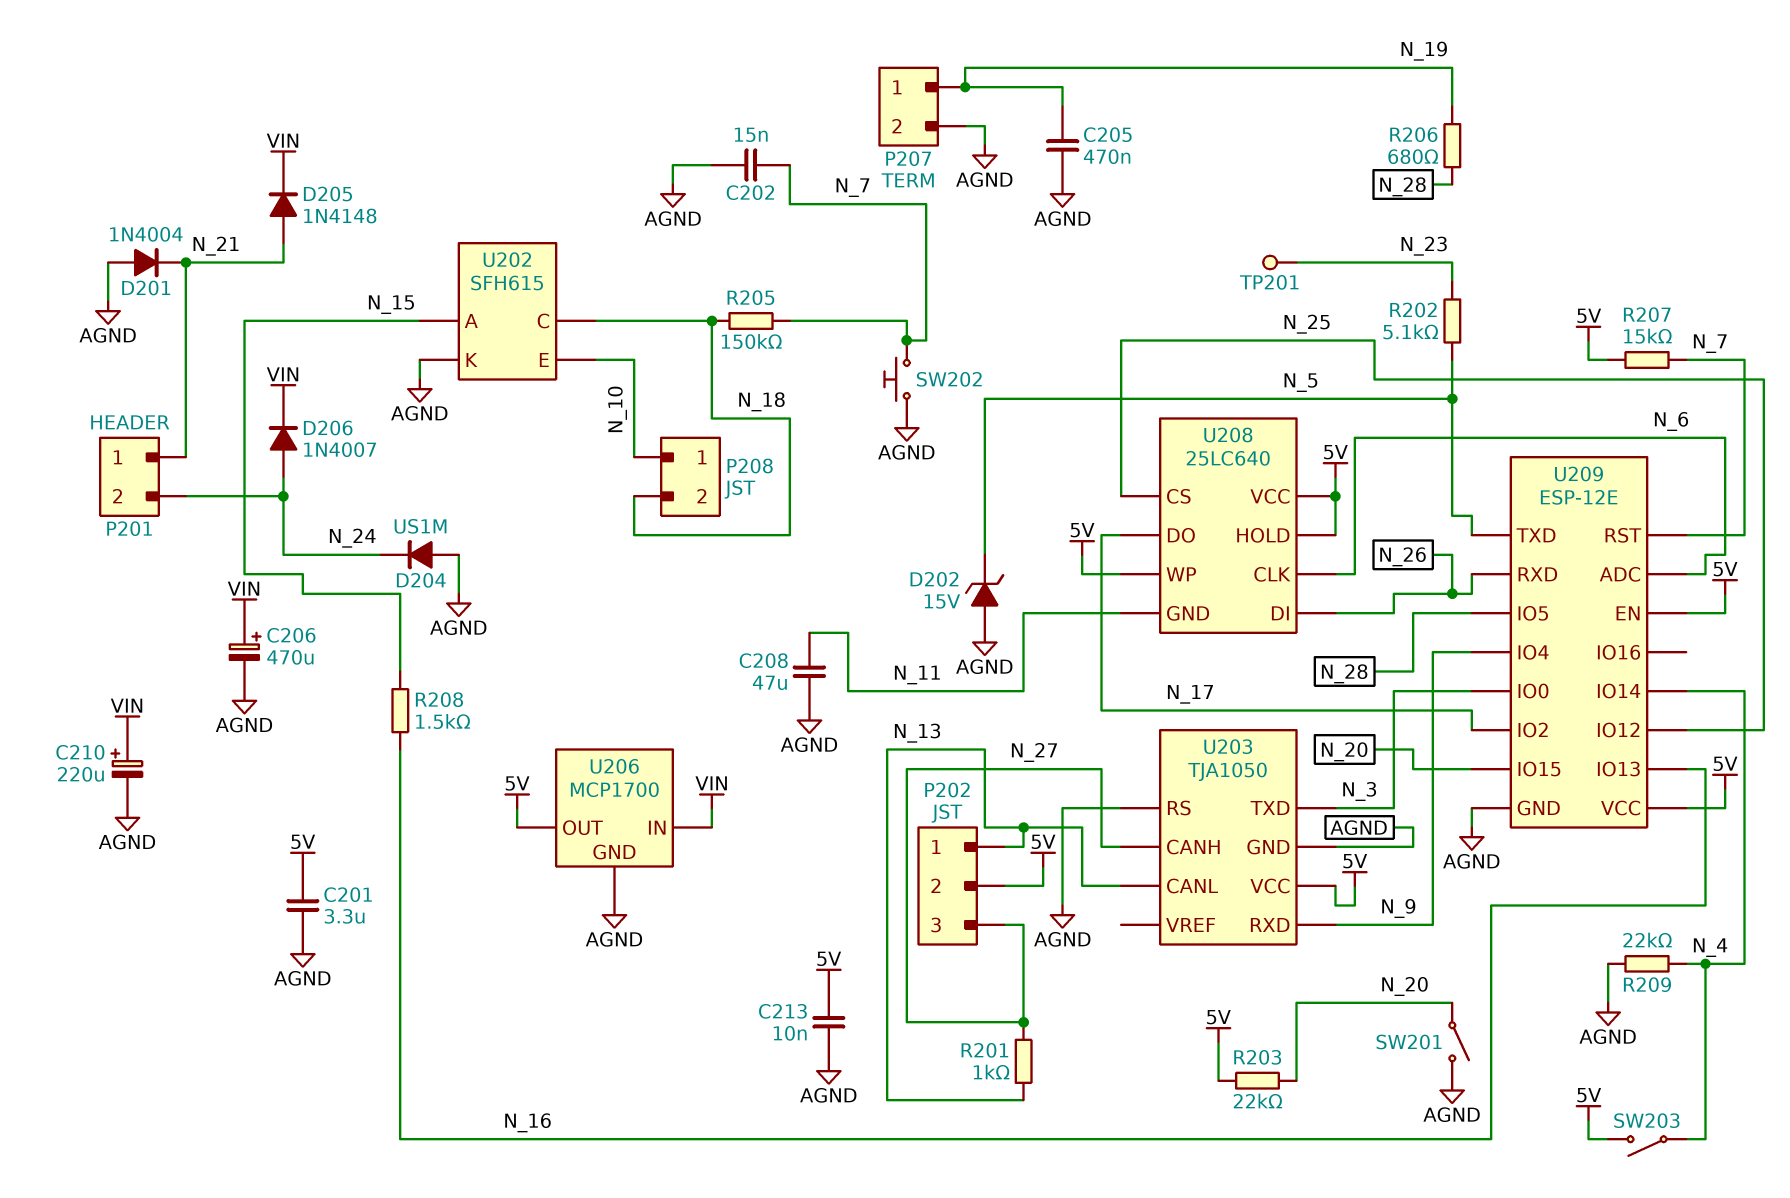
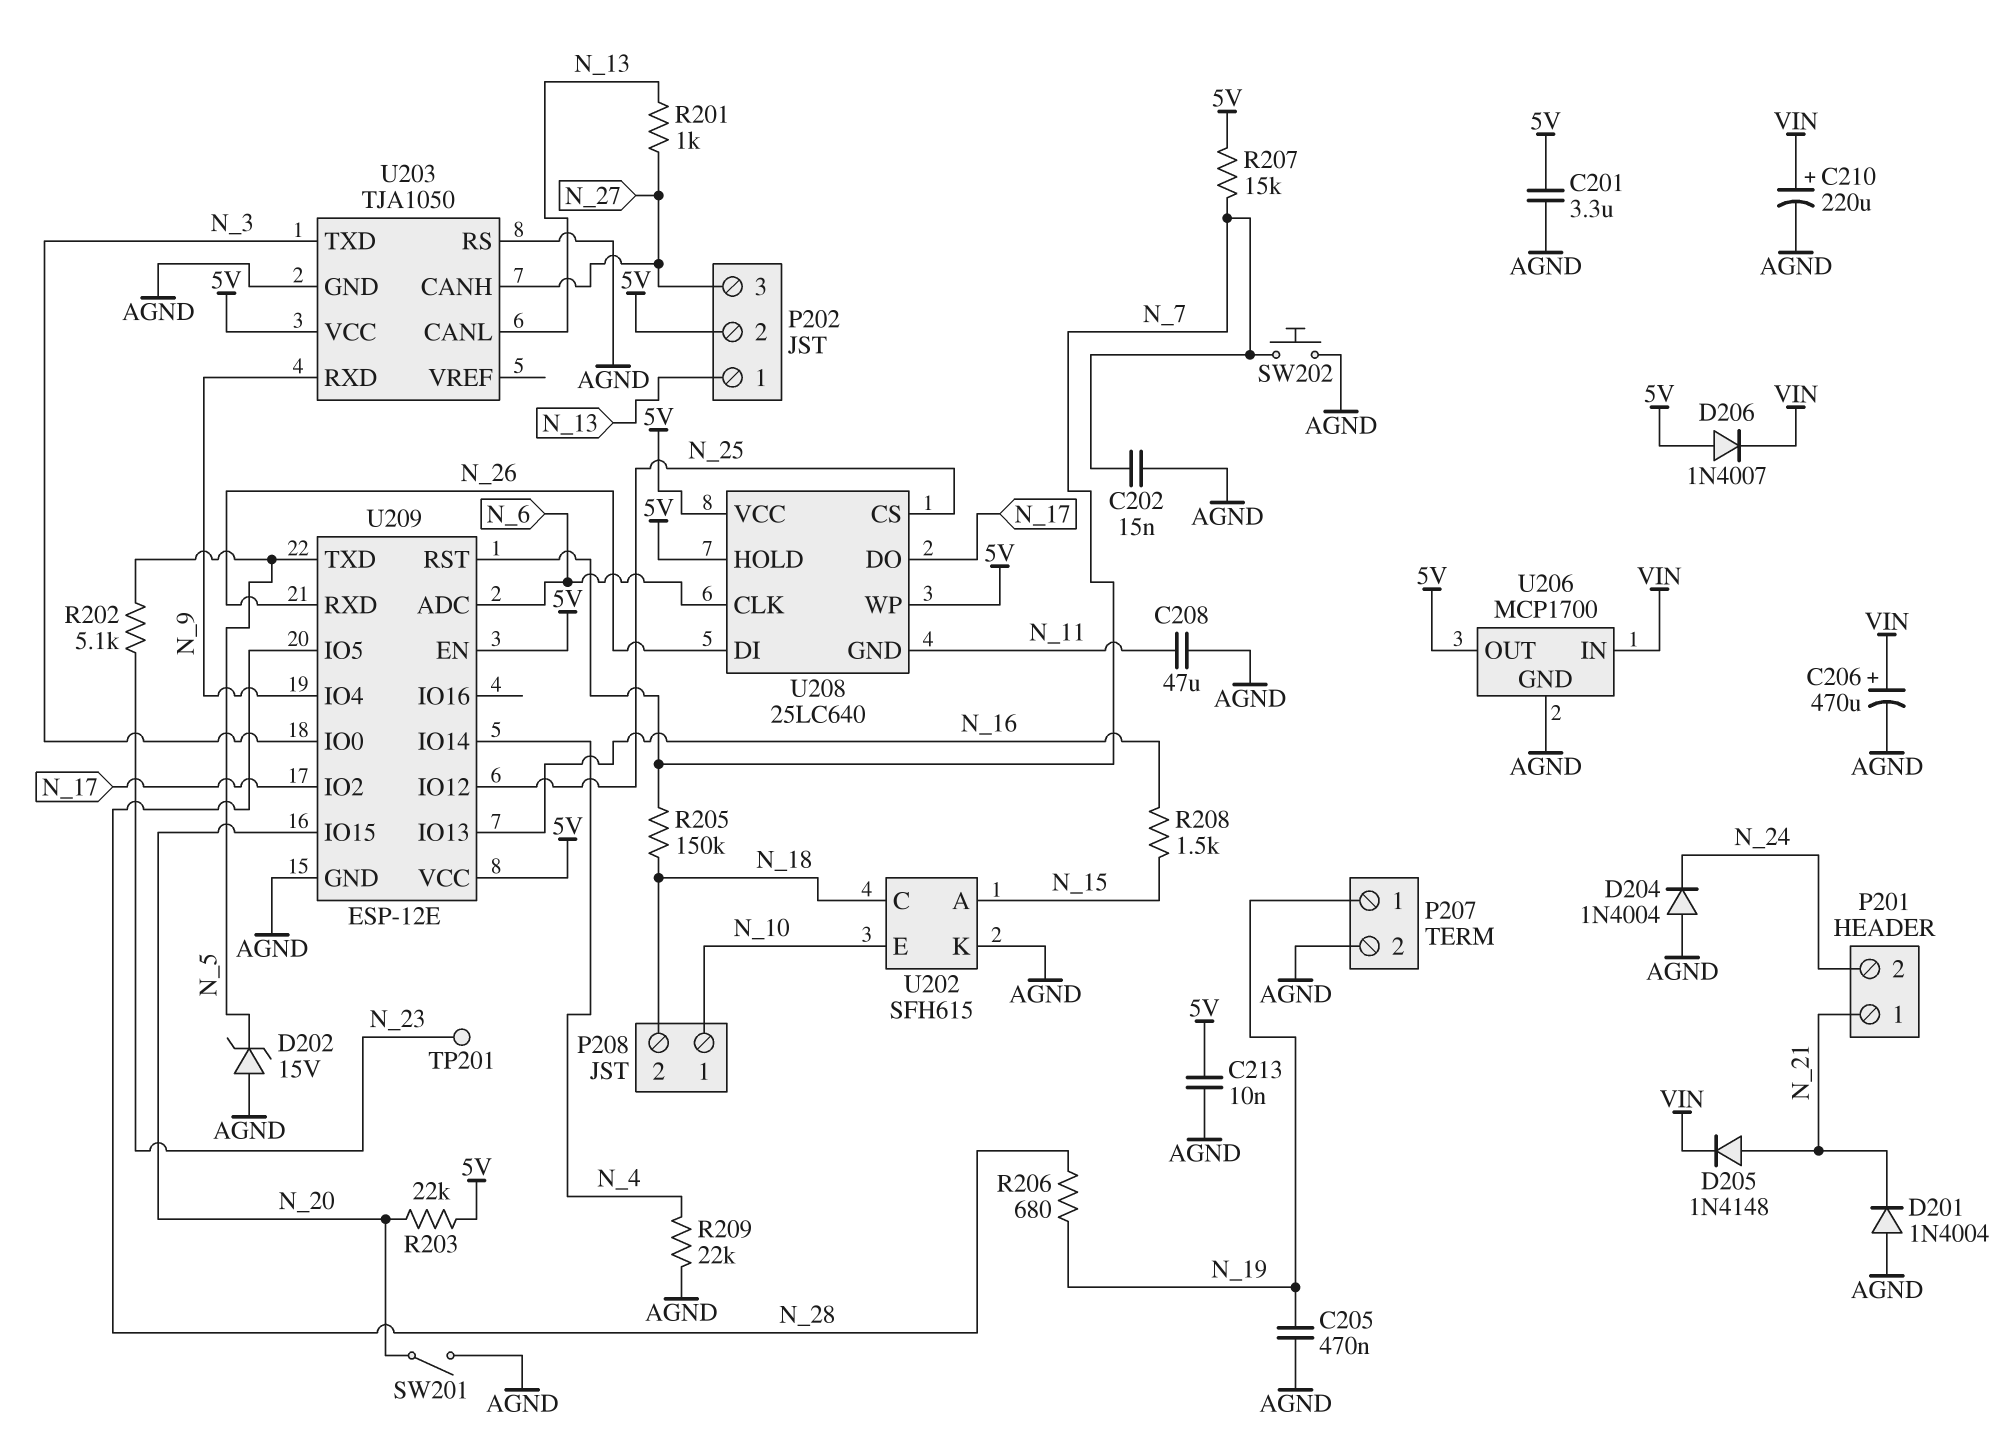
D204: diode US1M (A AGND, K N_24) -> diode 1N4004 (A AGND, K N_24)
D206: diode 1N4007 (A N_24, K VIN) -> diode 1N4007 (A 5V, K VIN)
SW203: switch (5V, N_4) -> none

